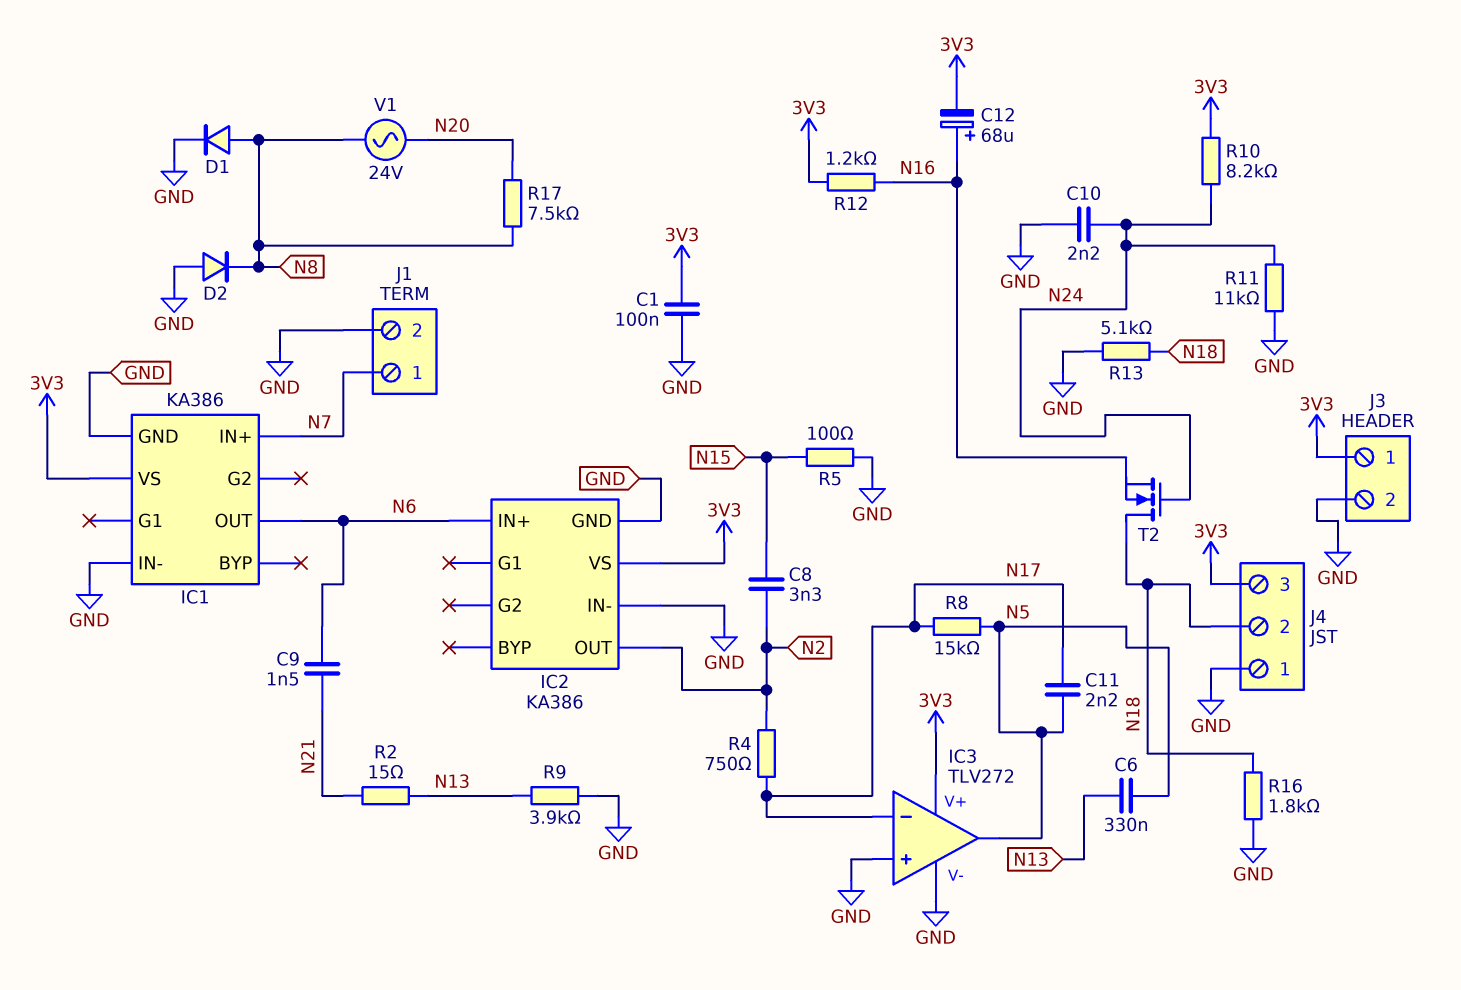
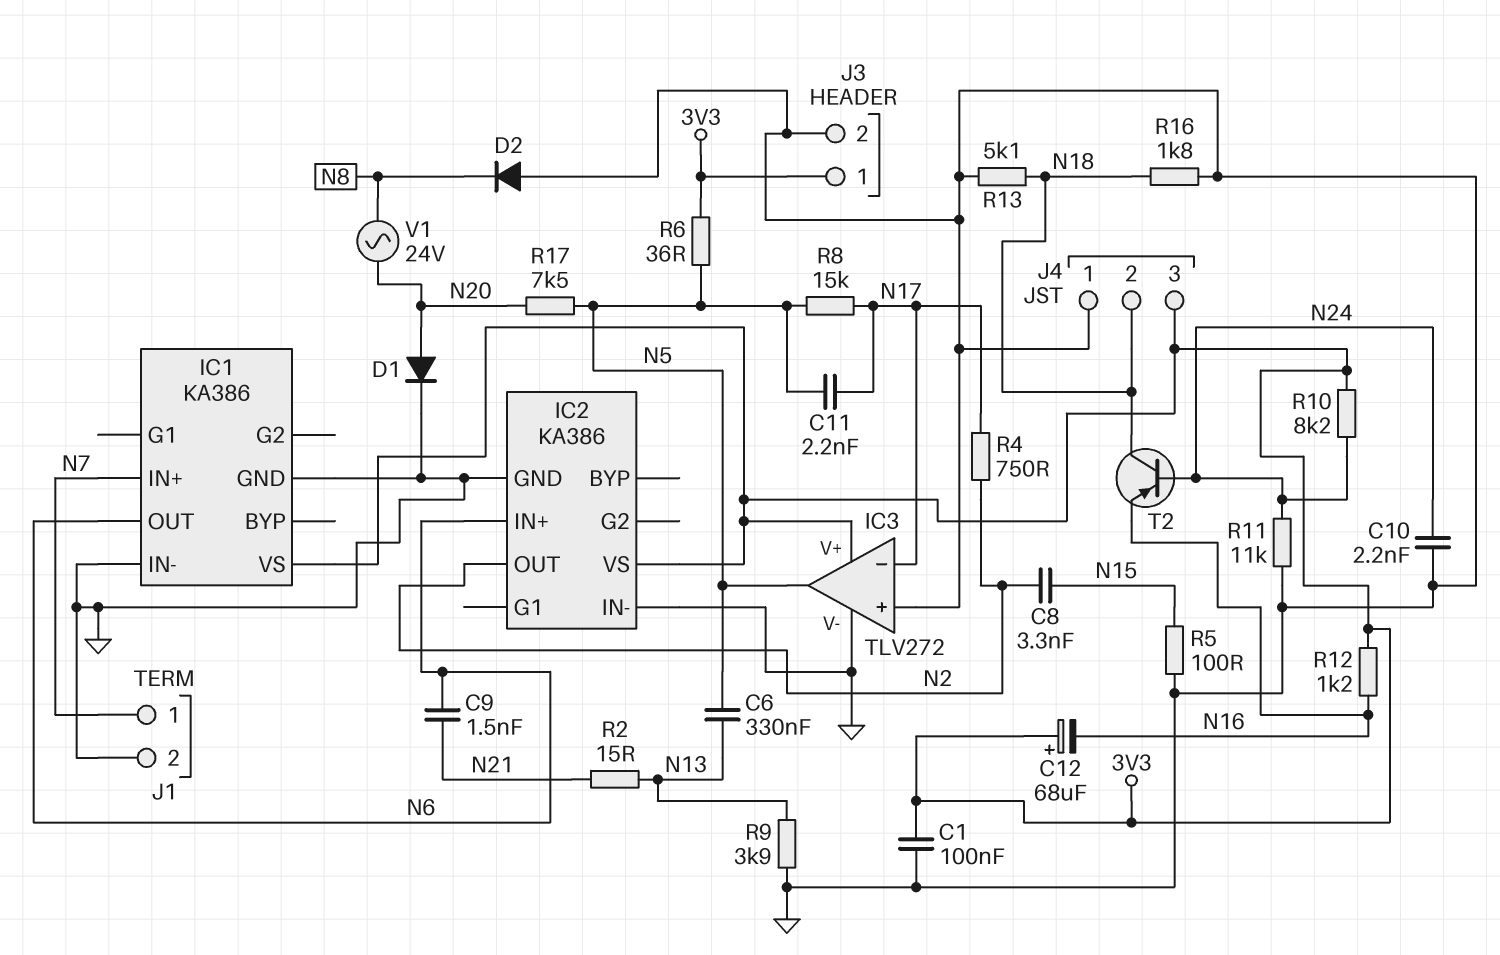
C12: 68uF (plus N16, minus 3V3) -> 68uF (plus 3V3, minus N16)
D1: diode (A N8, K GND) -> diode (A N20, K GND)
R6: none -> 36 (3V3, N5)
R17: 7.5k (N8, N20) -> 7.5k (N5, N20)
T2: NMOS (G N24, D N18, S N16) -> PNP (B N24, C N18, E N16)

